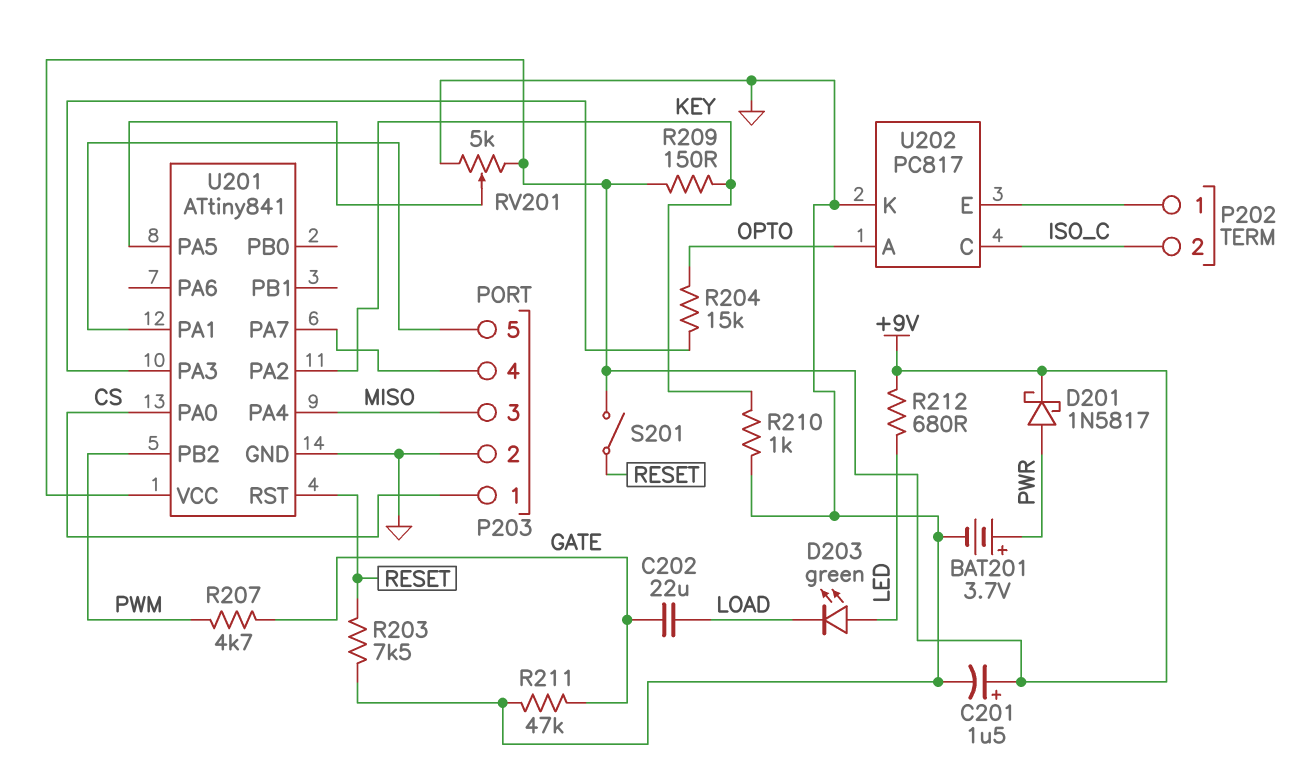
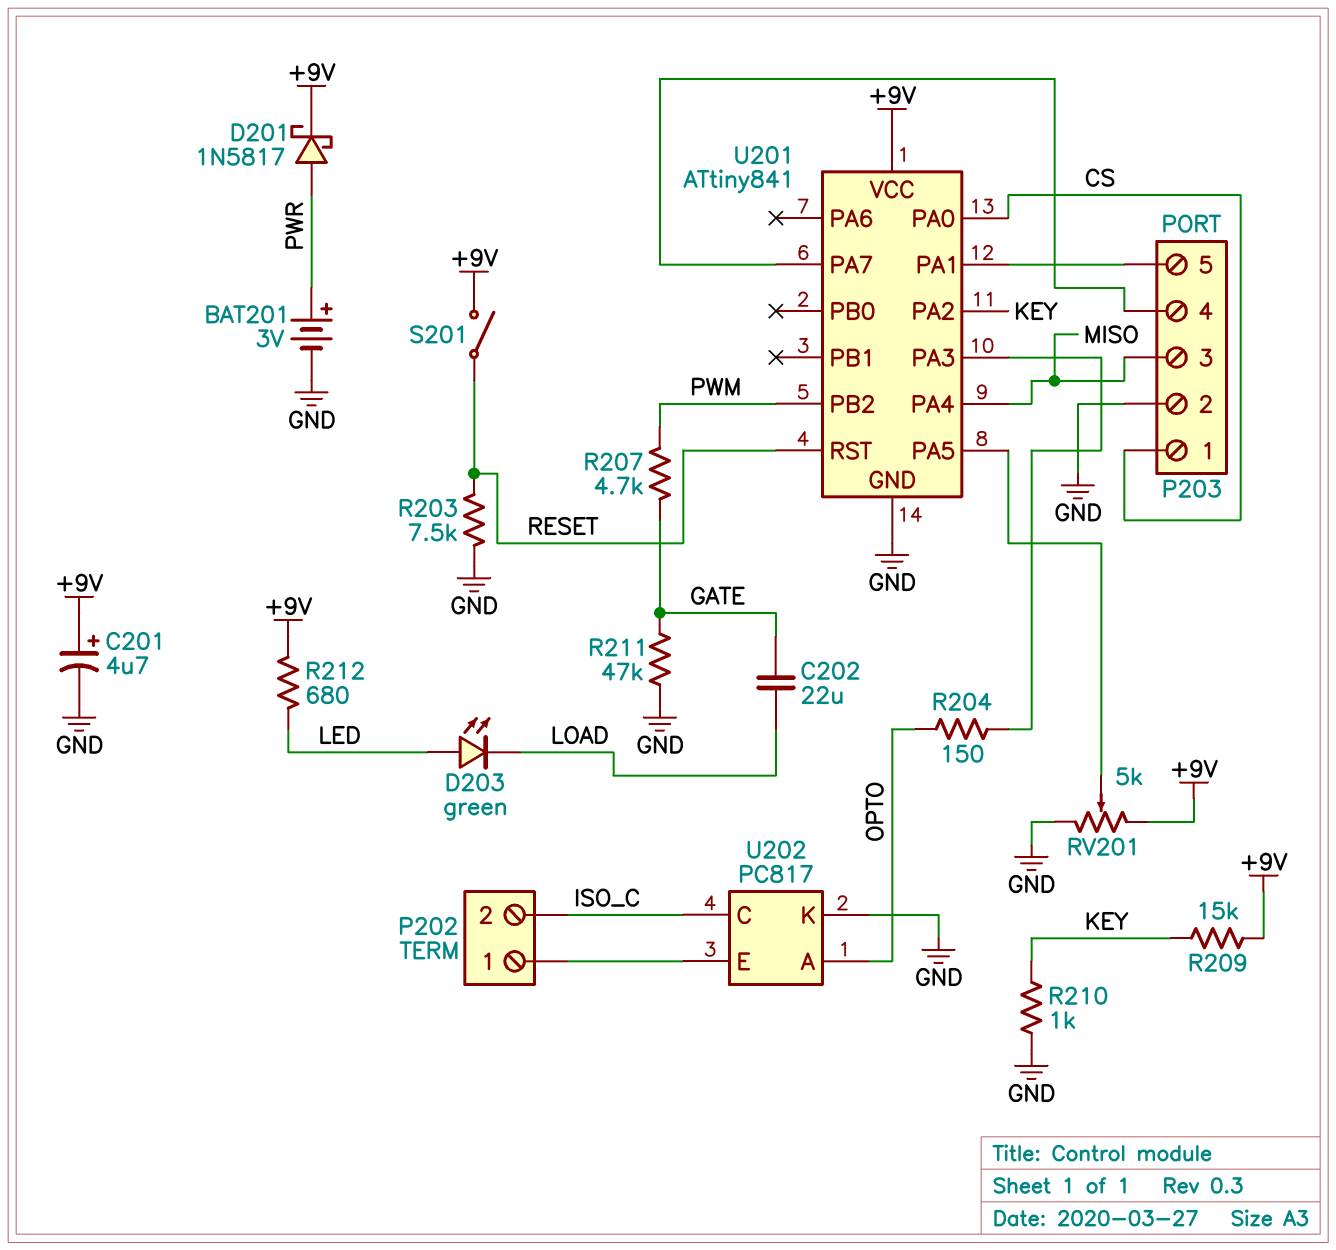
BAT201: 3.7V (plus PWR, minus GND) -> 3V (plus PWR, minus GND)
C201: 1.5uF (plus +9V, minus GND) -> 4.7uF (plus +9V, minus GND)
R204: 15k (OPTO, U201/PA3) -> 150 (OPTO, U201/PA3)
R209: 150 (+9V, KEY) -> 15k (+9V, KEY)

